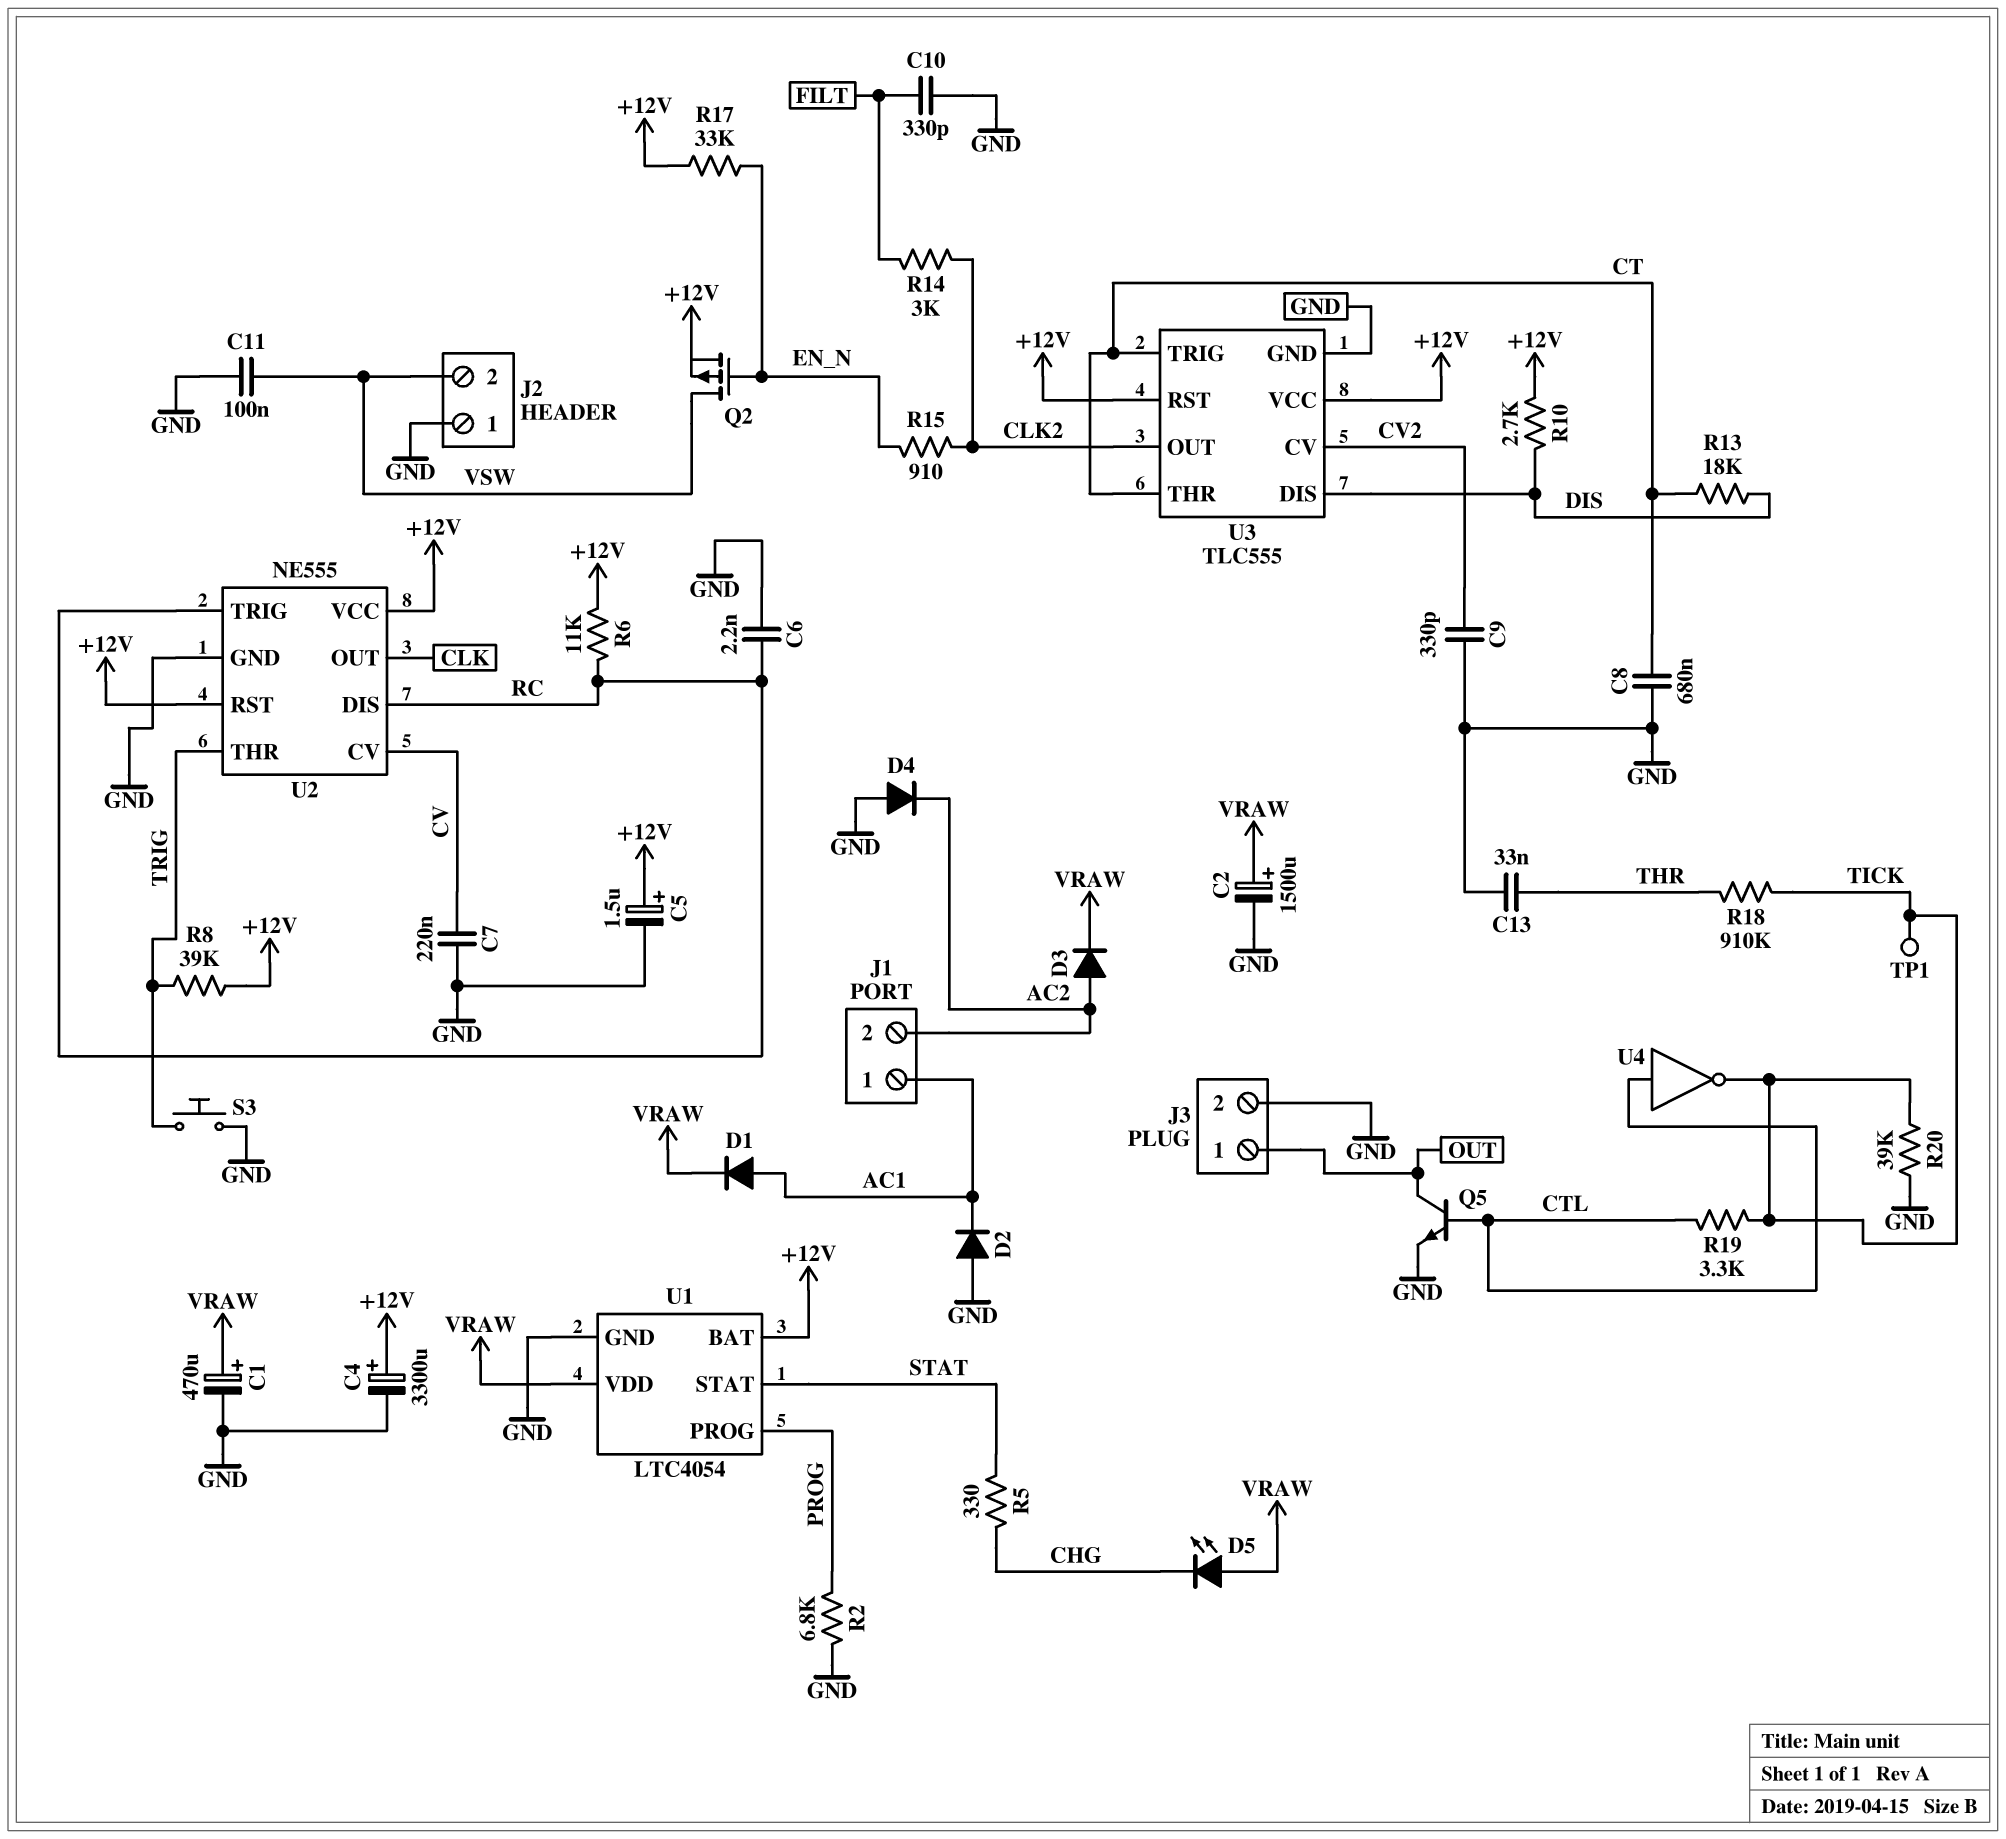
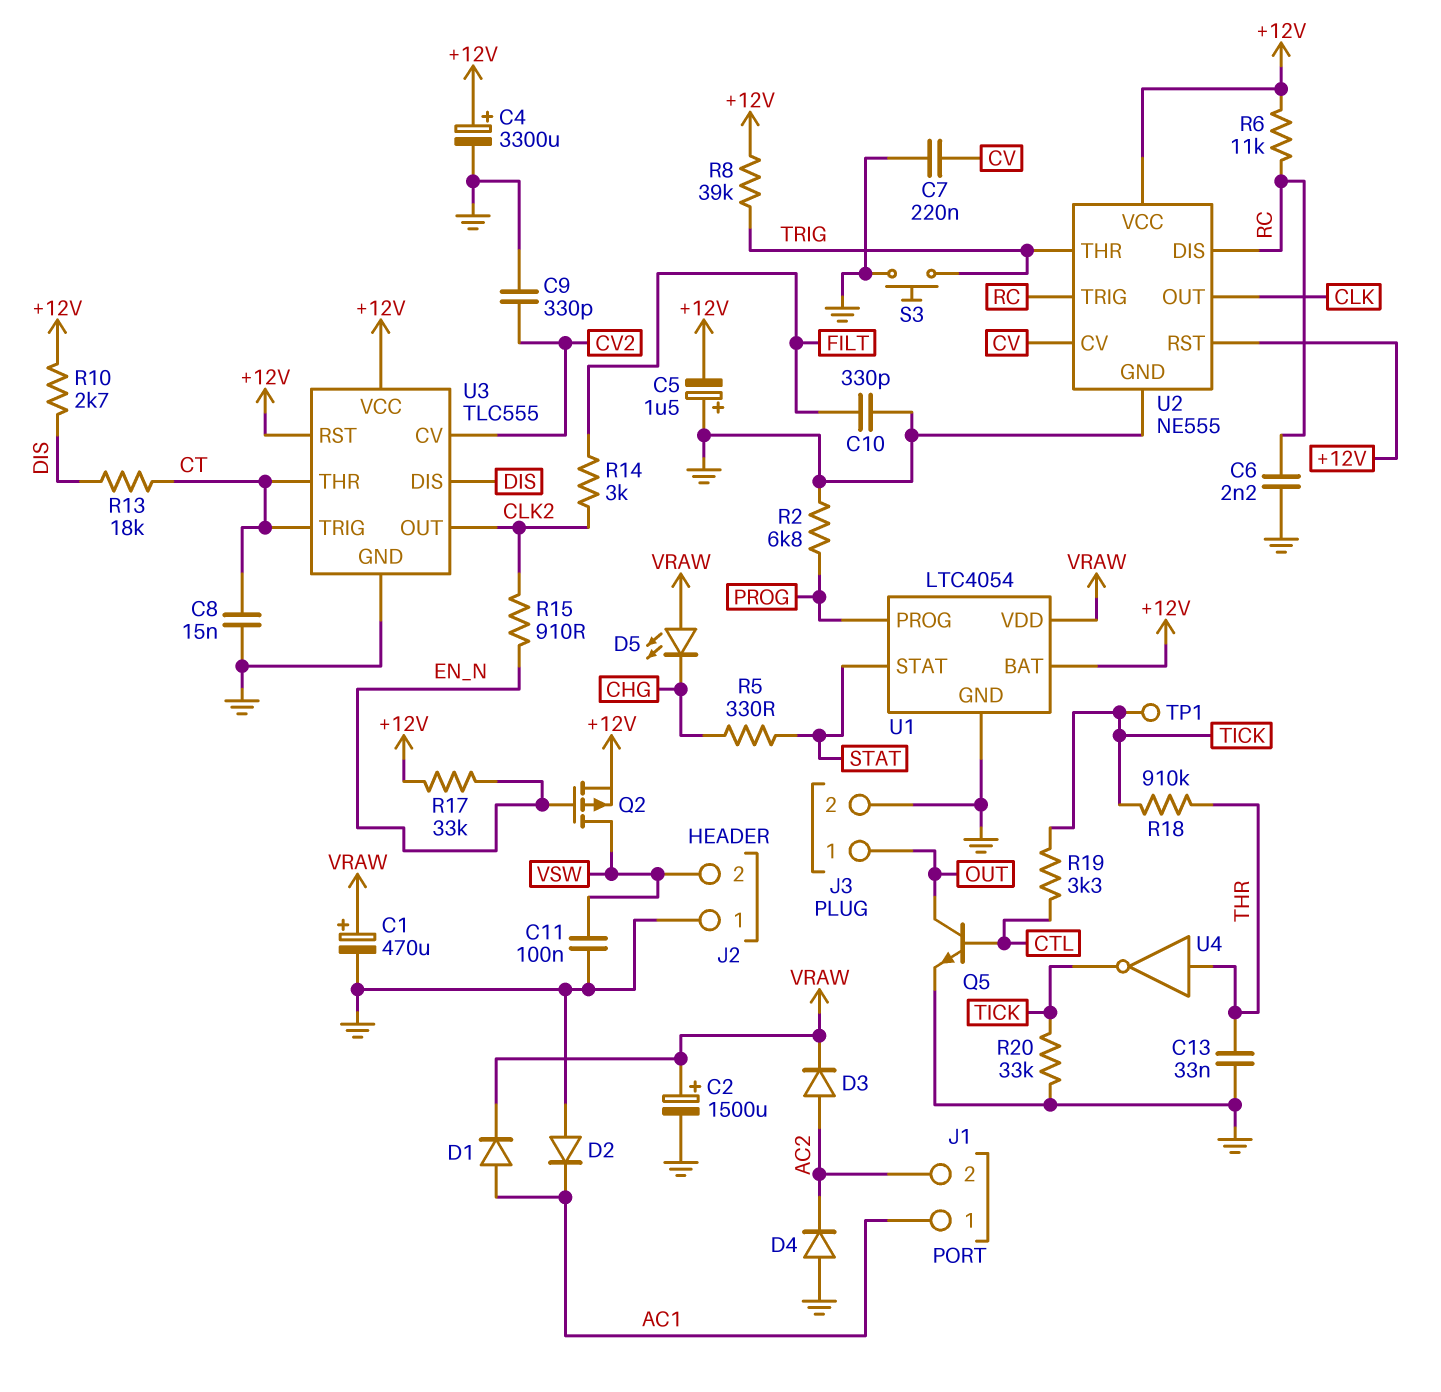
C5: 1.5uF (plus +12V, minus GND) -> 1.5uF (plus GND, minus +12V)
C8: 680nF (CT, GND) -> 15nF (CT, GND)
R20: 39k (GND, TICK) -> 33k (GND, TICK)
U4: NOT (in CTL, out TICK) -> NOT (in THR, out TICK)

